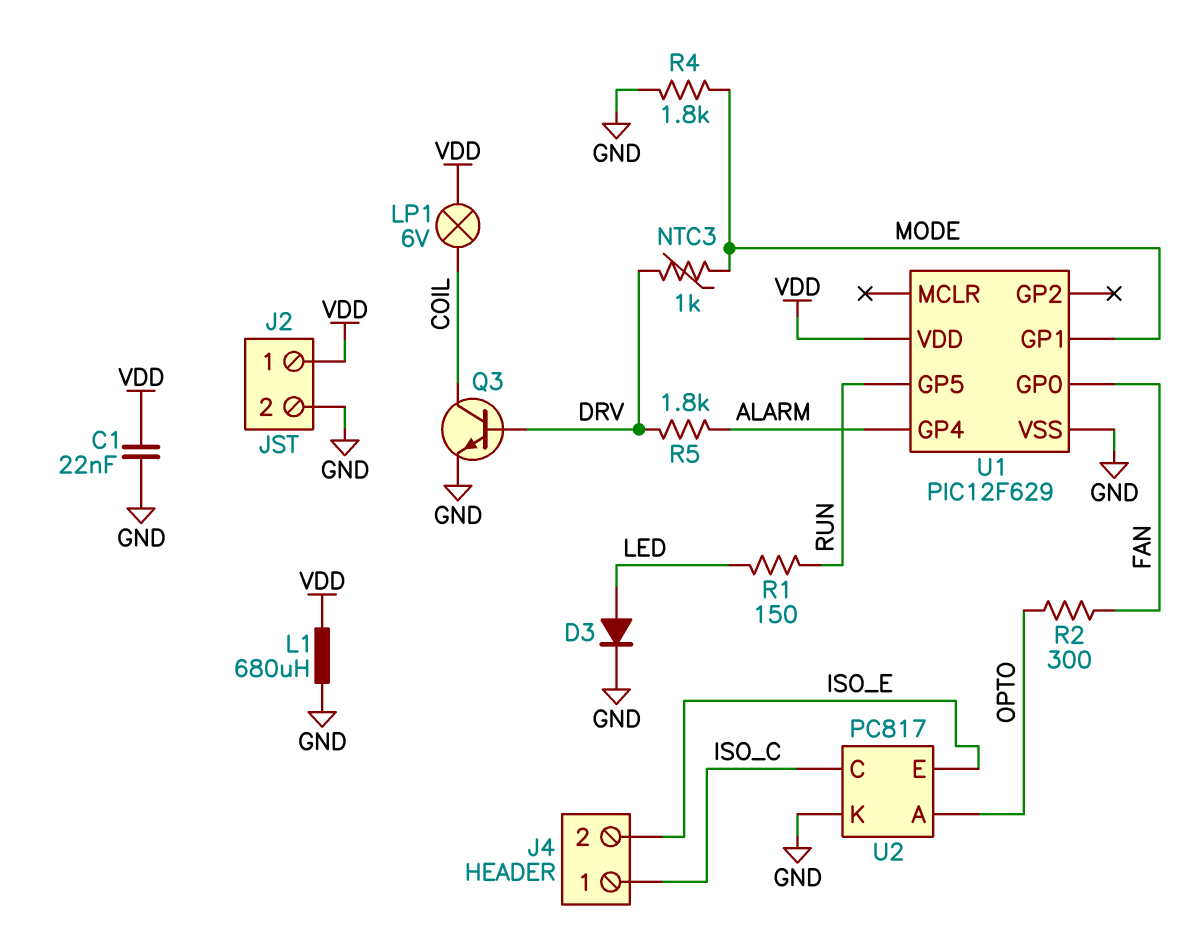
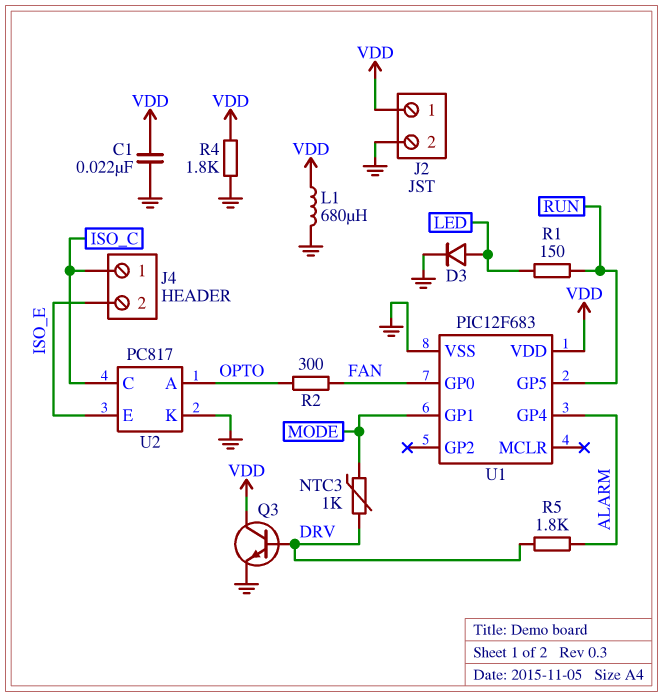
LP1: lamp 6V (COIL, VDD) -> none
Q3: NPN (B DRV, C COIL, E GND) -> NPN (B DRV, C VDD, E GND)
R4: 1.8k (GND, MODE) -> 1.8k (GND, VDD)
U1: PIC12F629 -> PIC12F683

